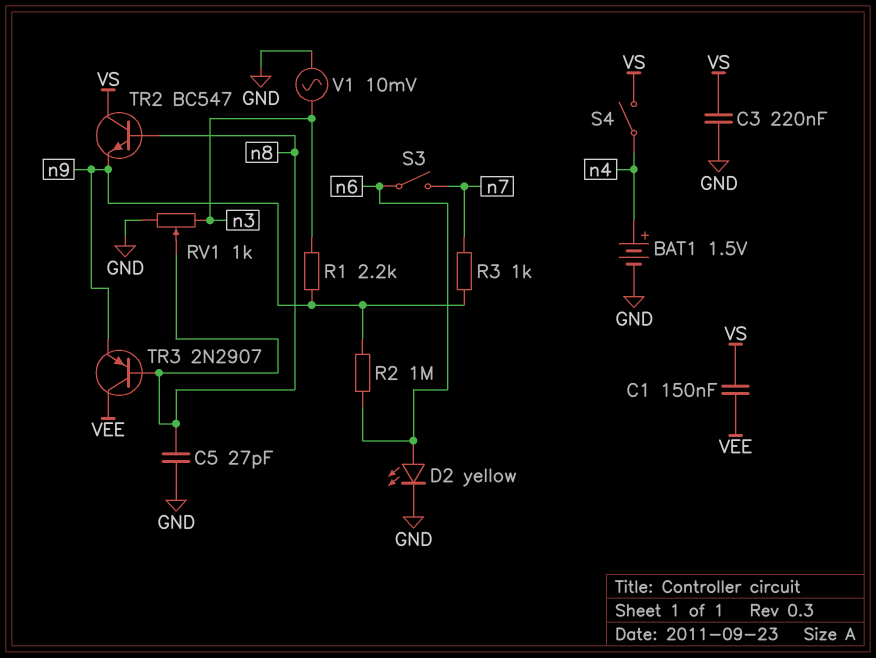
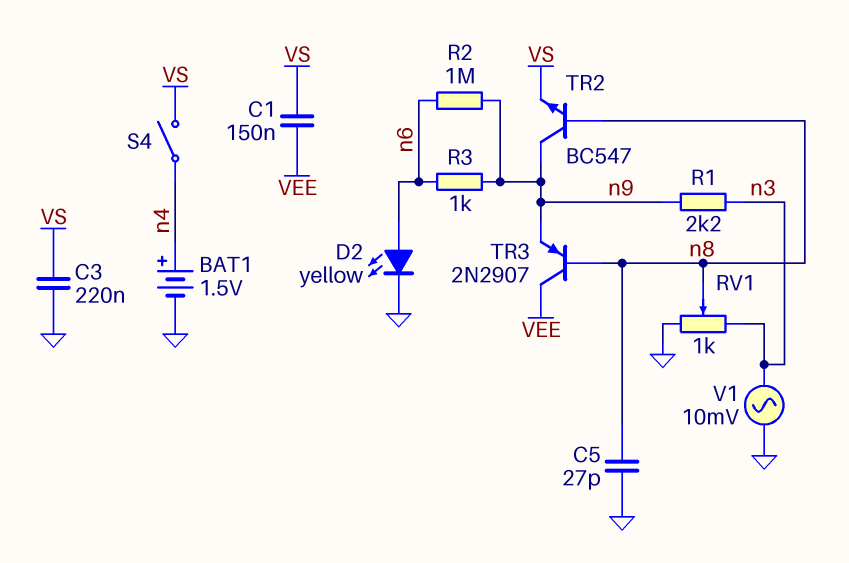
R3: 1k (n7, n9) -> 1k (n6, n9)
S3: switch (n6, n7) -> none
TR2: NPN BC547 (B n8, C VS, E n9) -> NPN BC547 (B n8, C n9, E VS)

